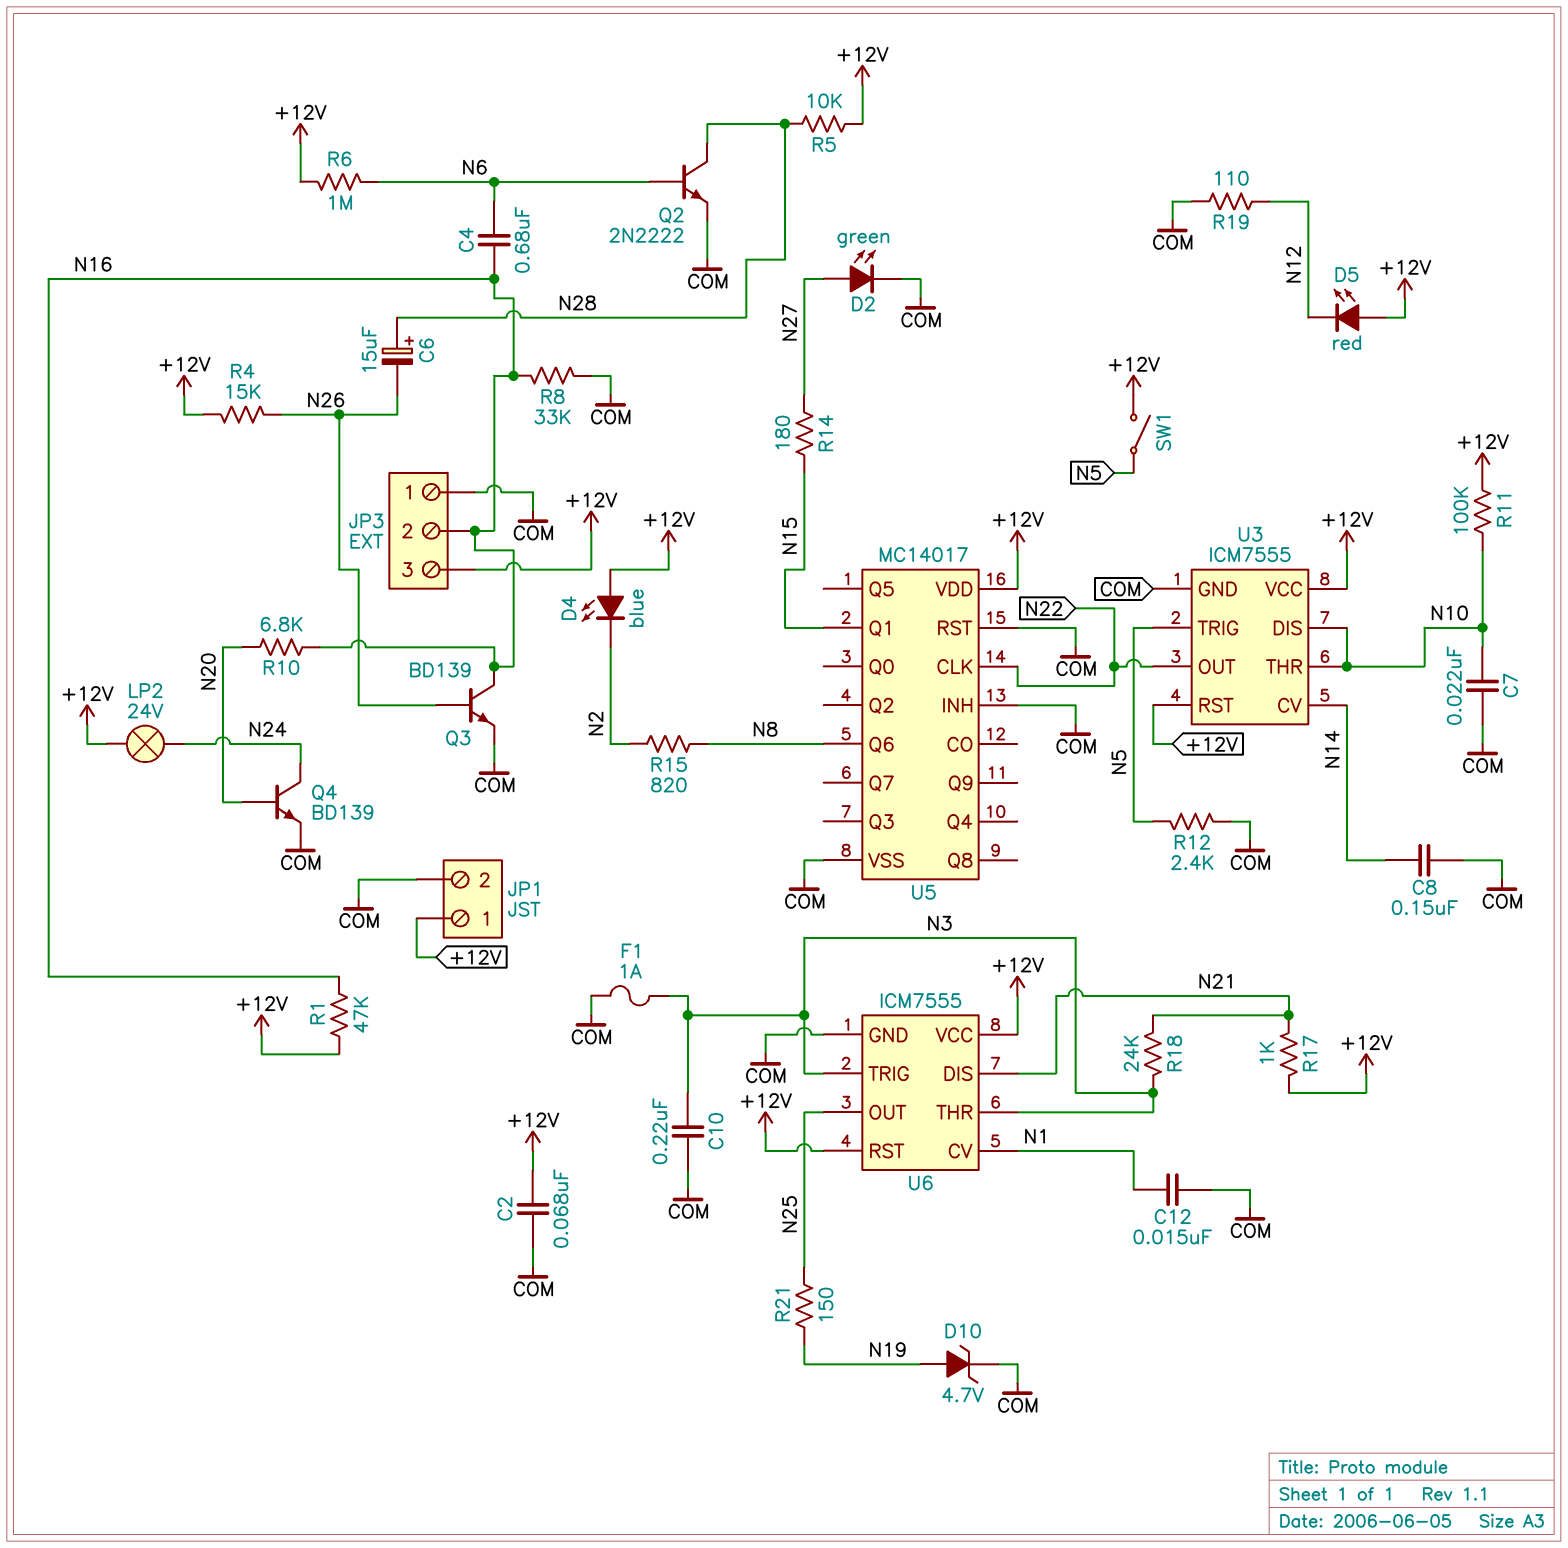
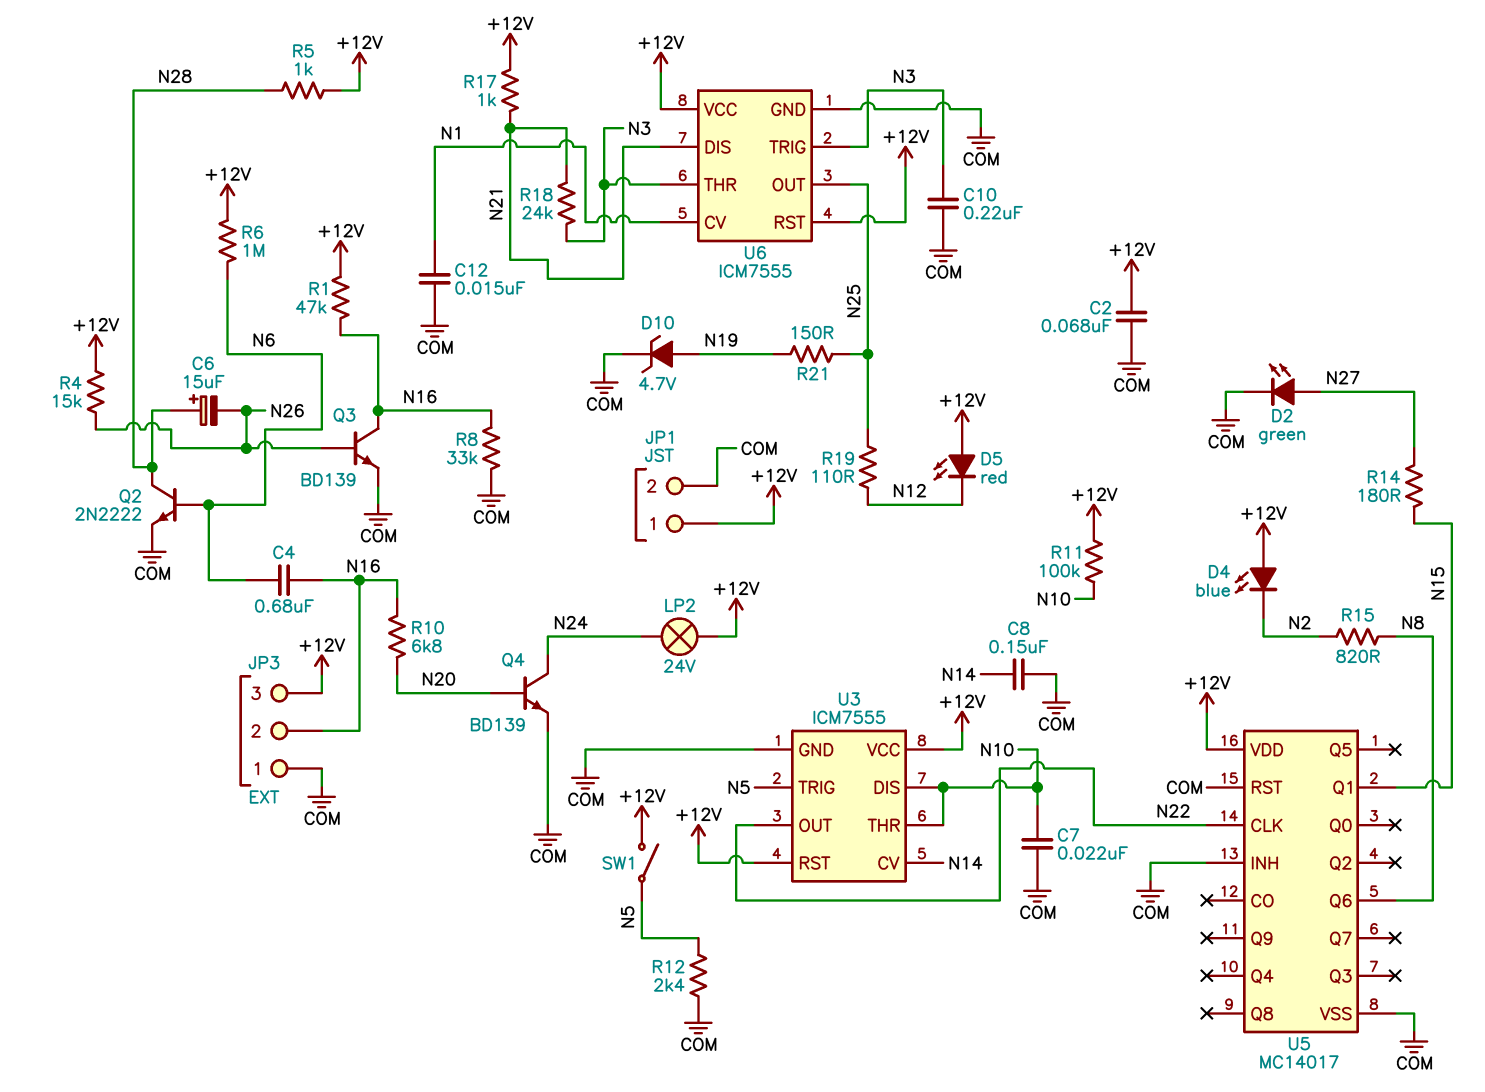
F1: 1A (COM, N3) -> none
R5: 10k (+12V, N28) -> 1k (+12V, N28)
R19: 110 (COM, N12) -> 110 (N12, N25)

